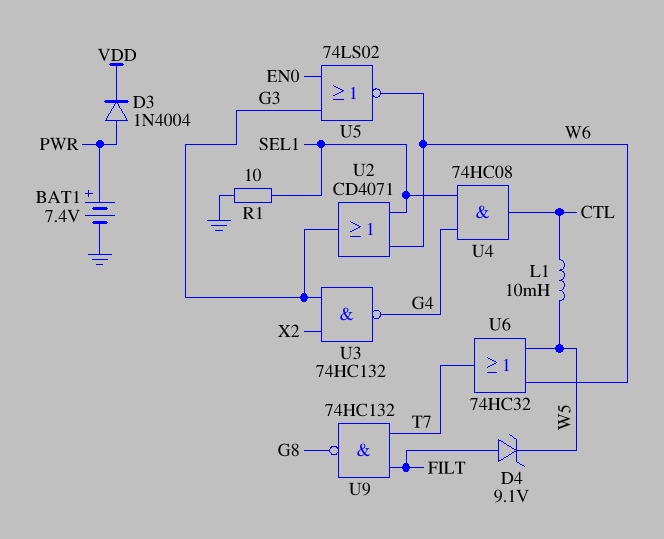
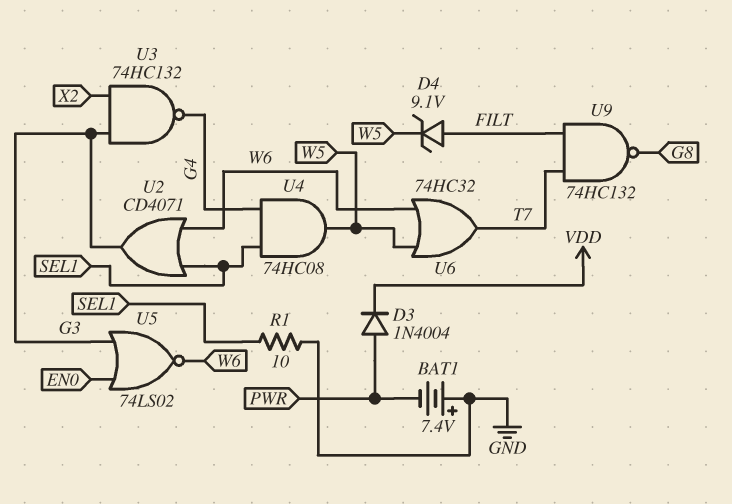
BAT1: 7.4V (plus PWR, minus GND) -> 7.4V (plus GND, minus PWR)
L1: 10mH (CTL, W5) -> none
U4: AND 74HC08 (in G4, in SEL1, out CTL) -> AND 74HC08 (in G4, in SEL1, out W5)

